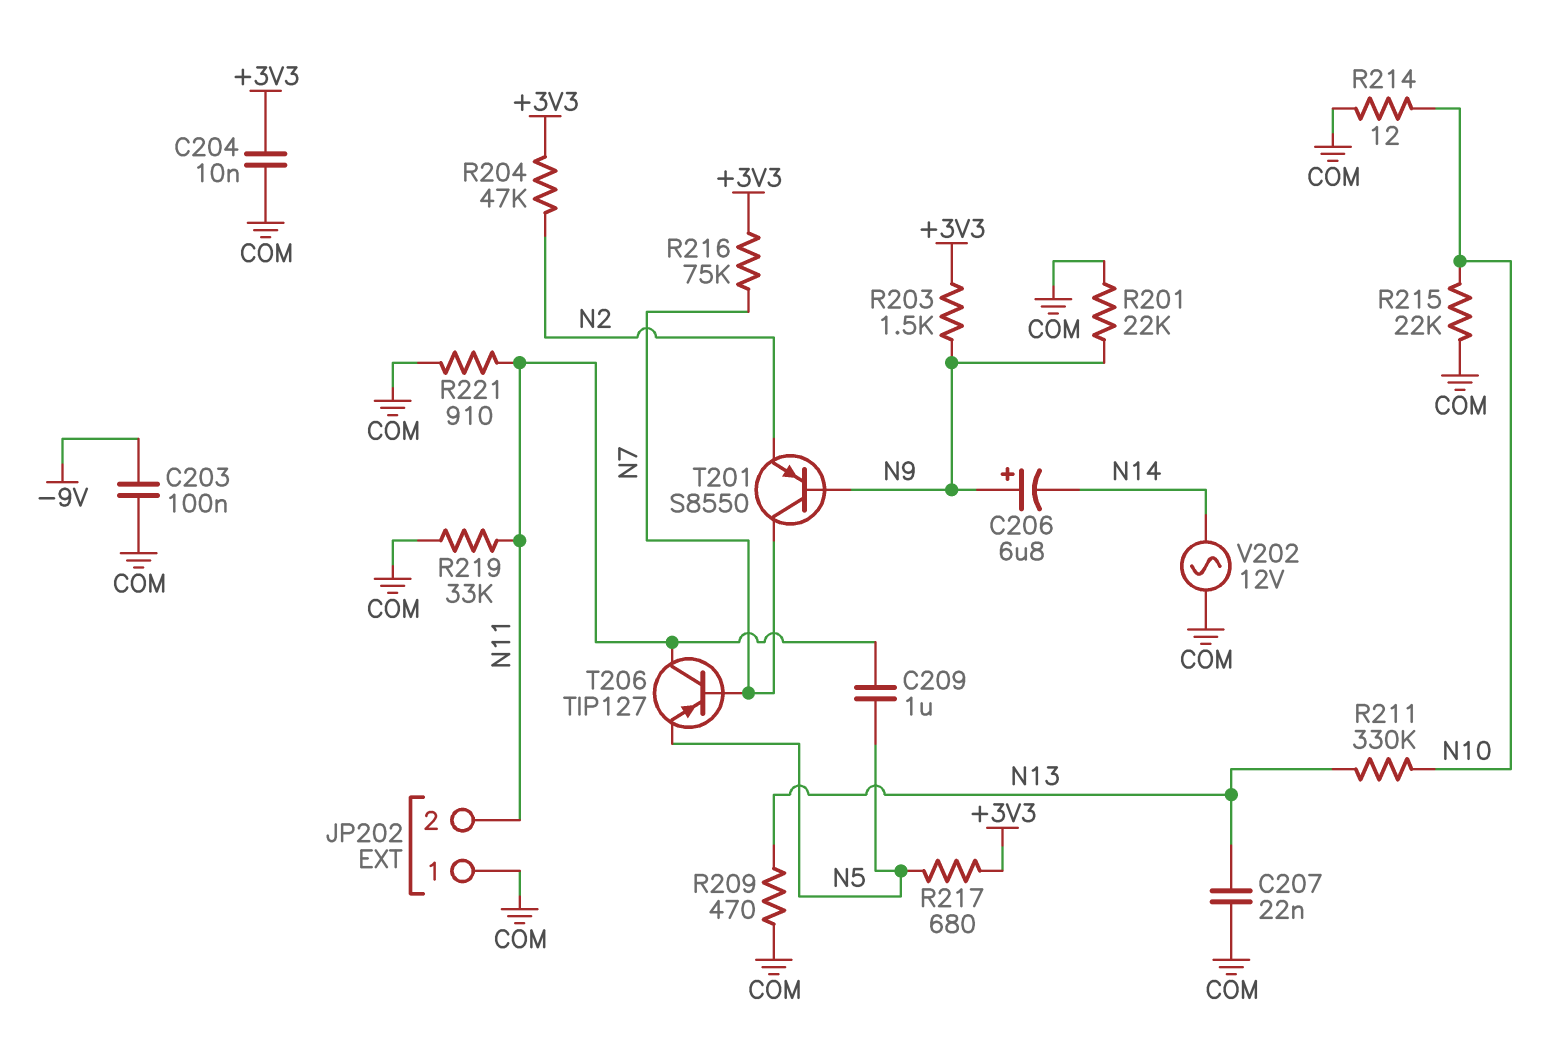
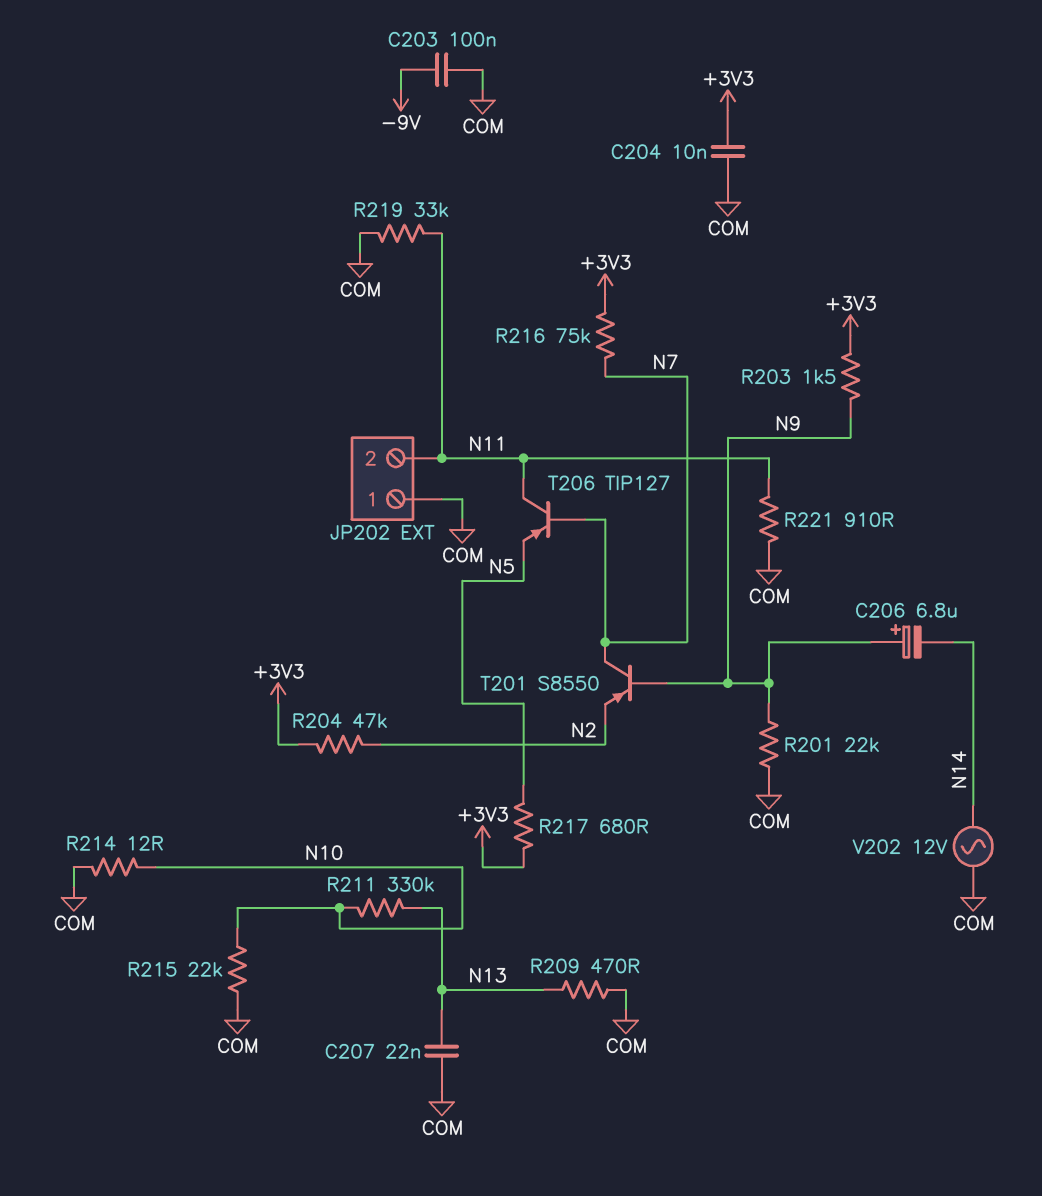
C209: 1uF (N5, N11) -> none

